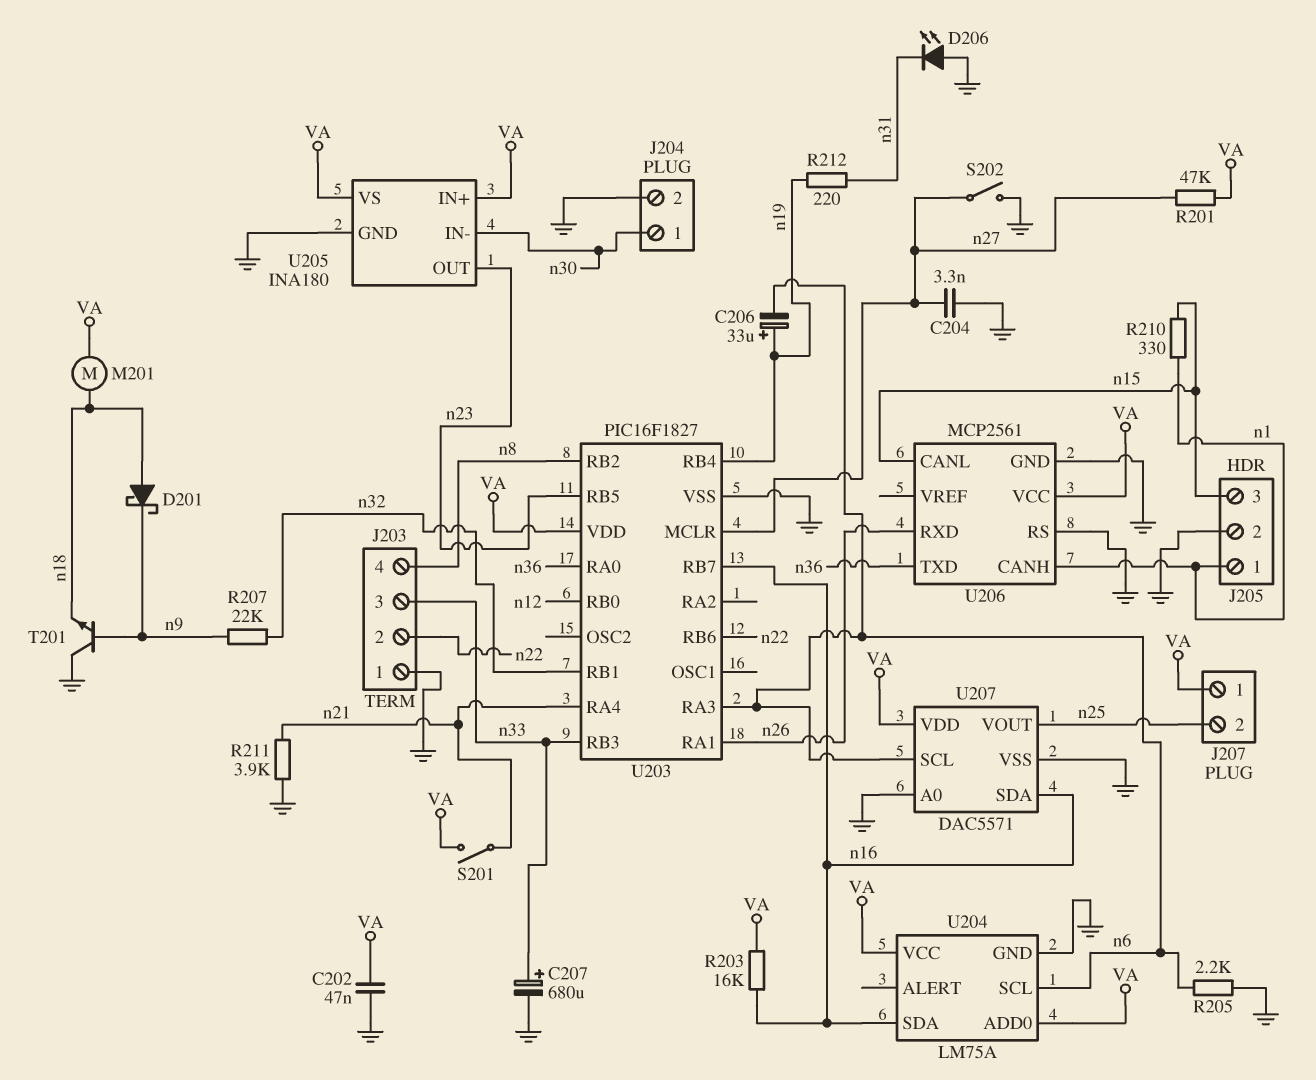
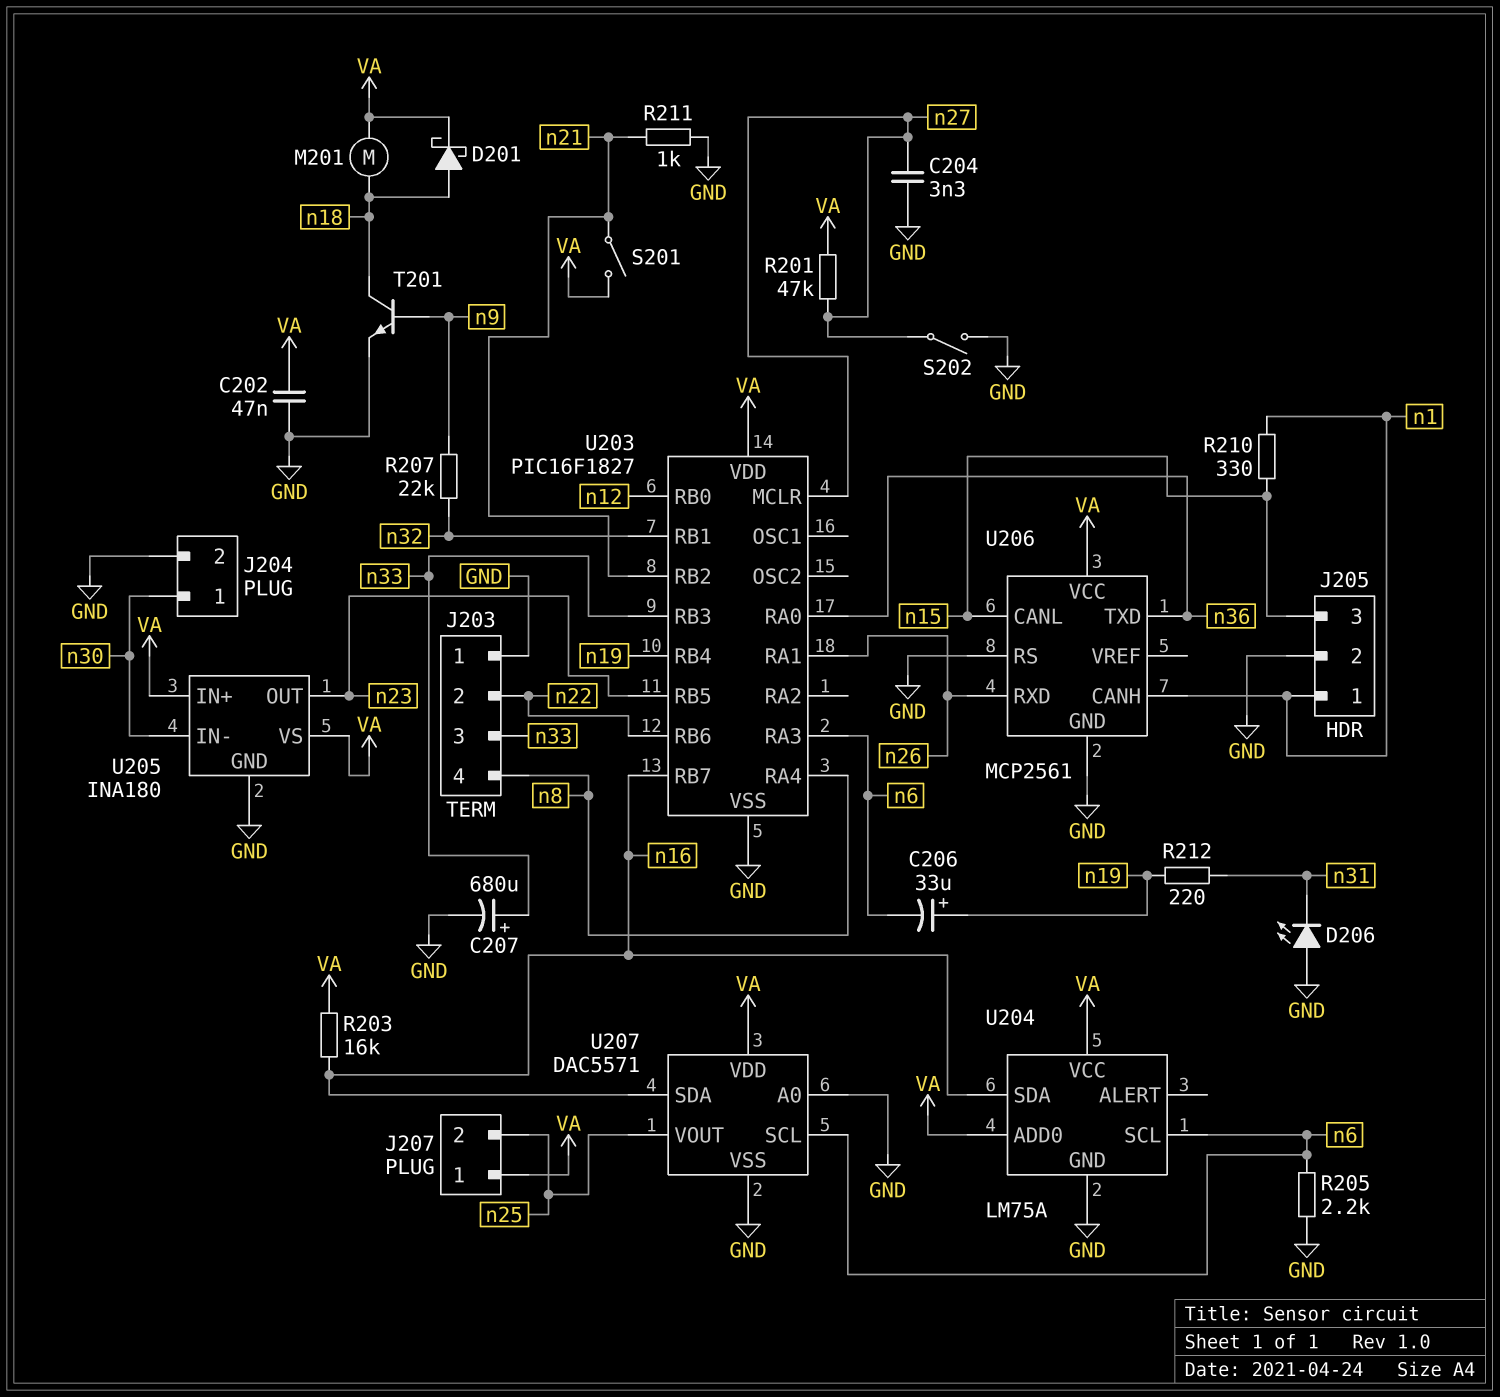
D201: schottky (A n18, K n9) -> schottky (A n18, K VA)
R211: 3.9k (GND, n21) -> 1k (GND, n21)
T201: NPN (B n9, C GND, E n18) -> NPN (B n9, C n18, E GND)
U203 pin RA4: n21 -> n8
U203 pin RB2: n8 -> n21

